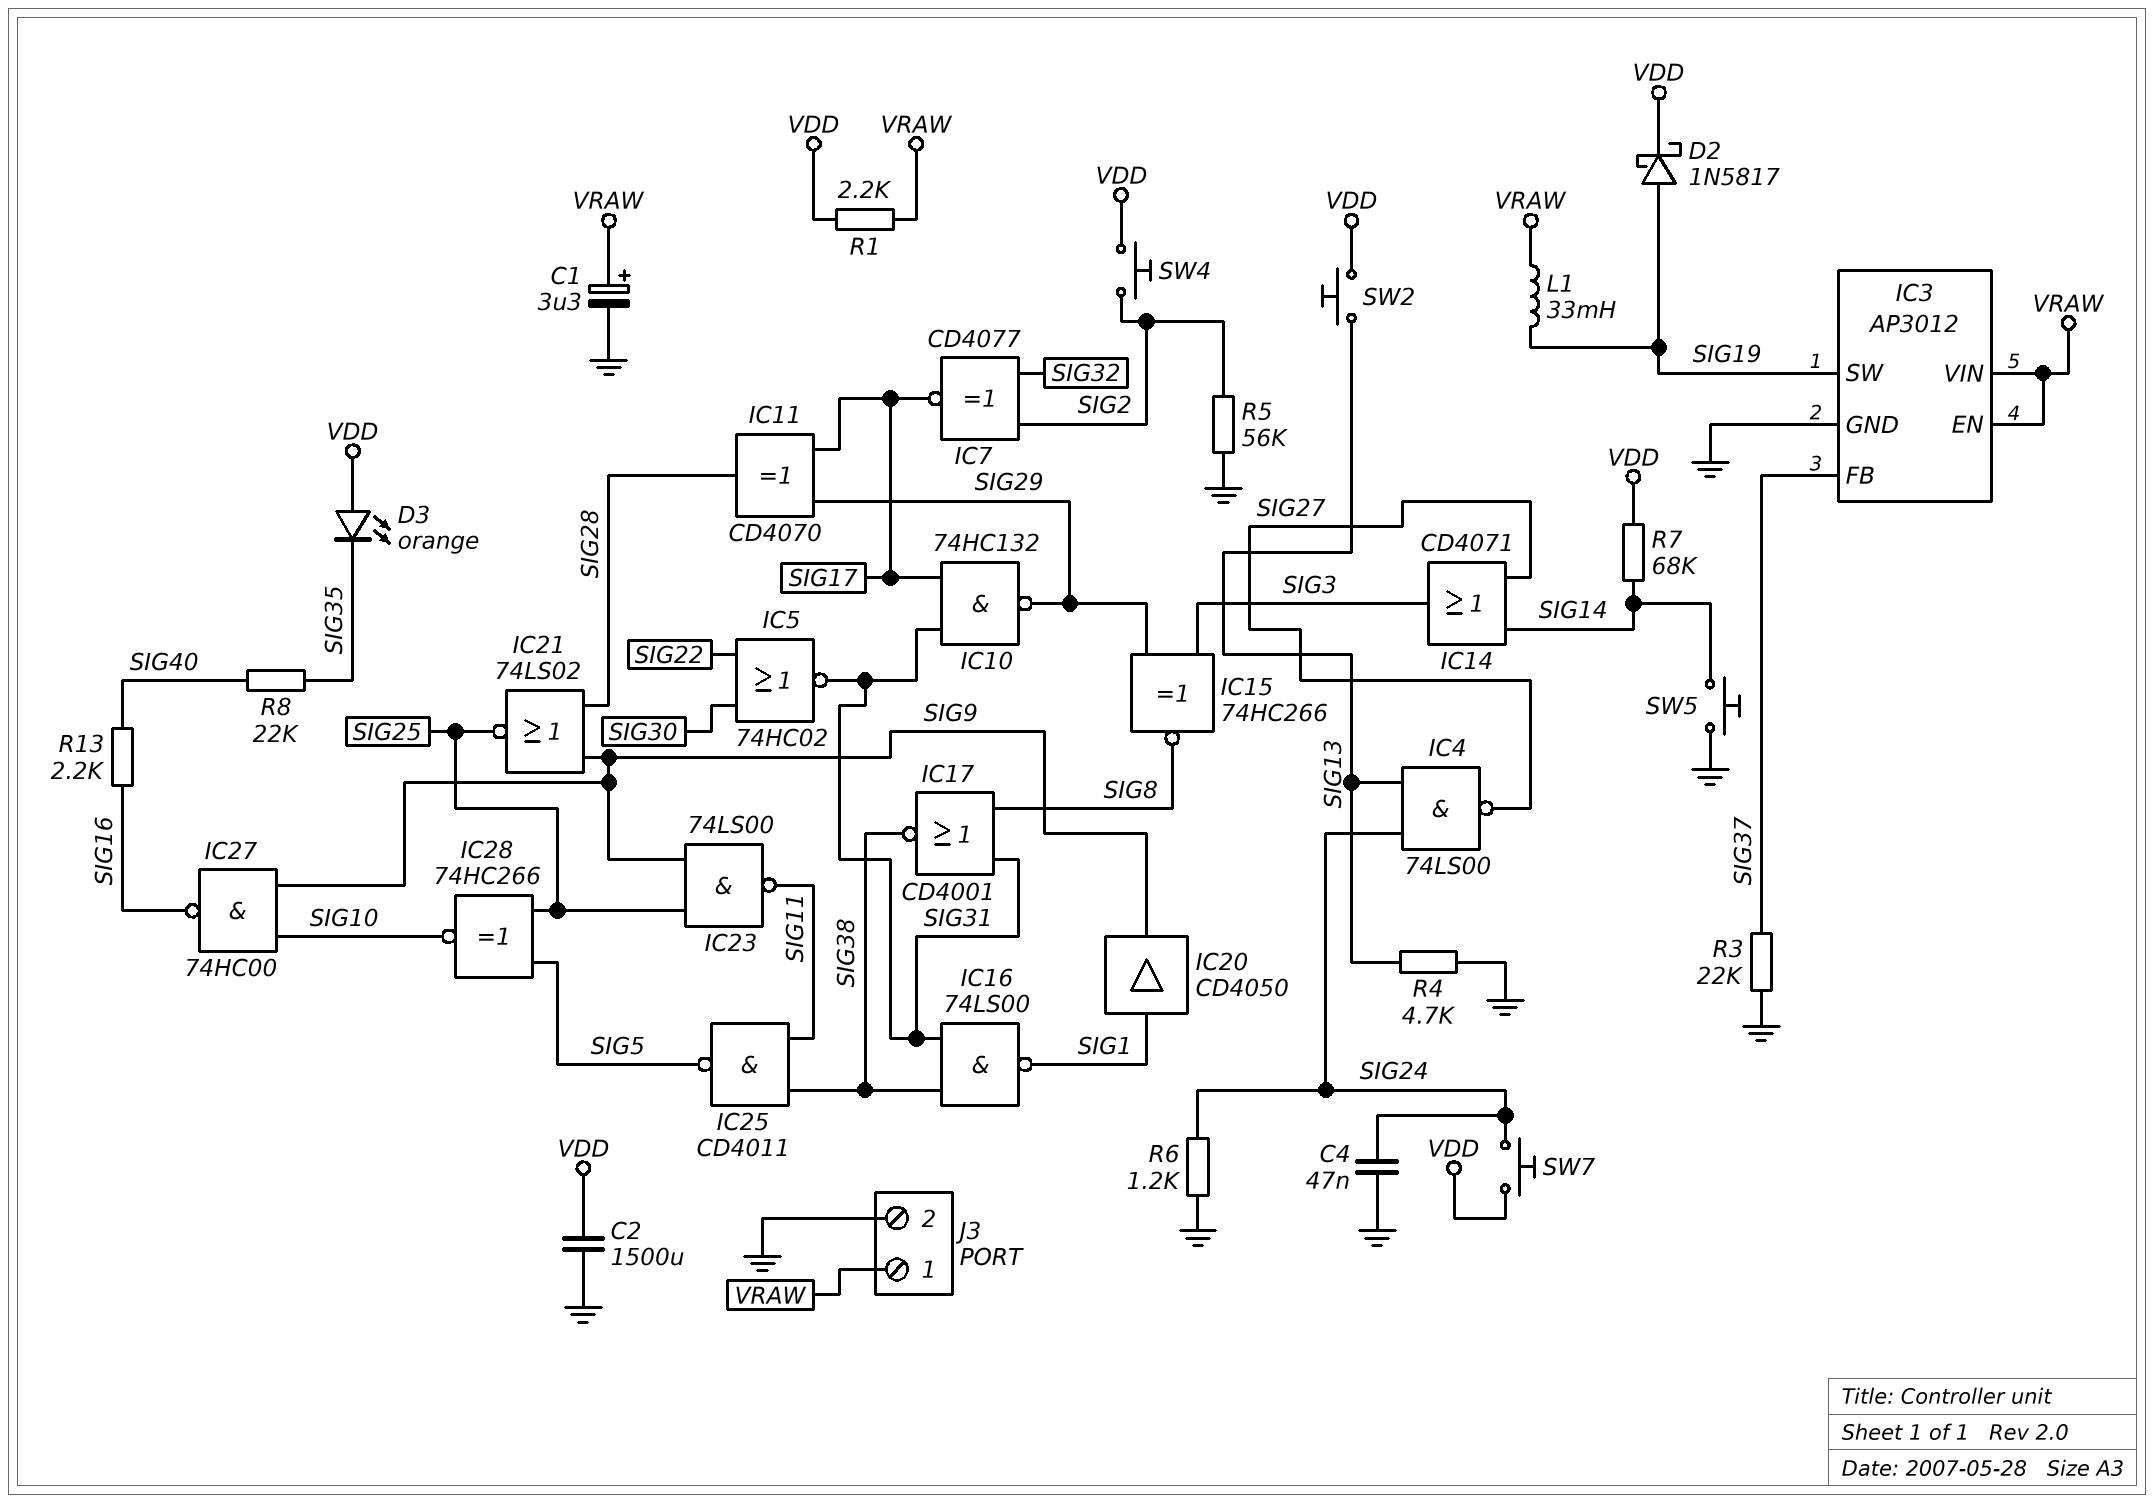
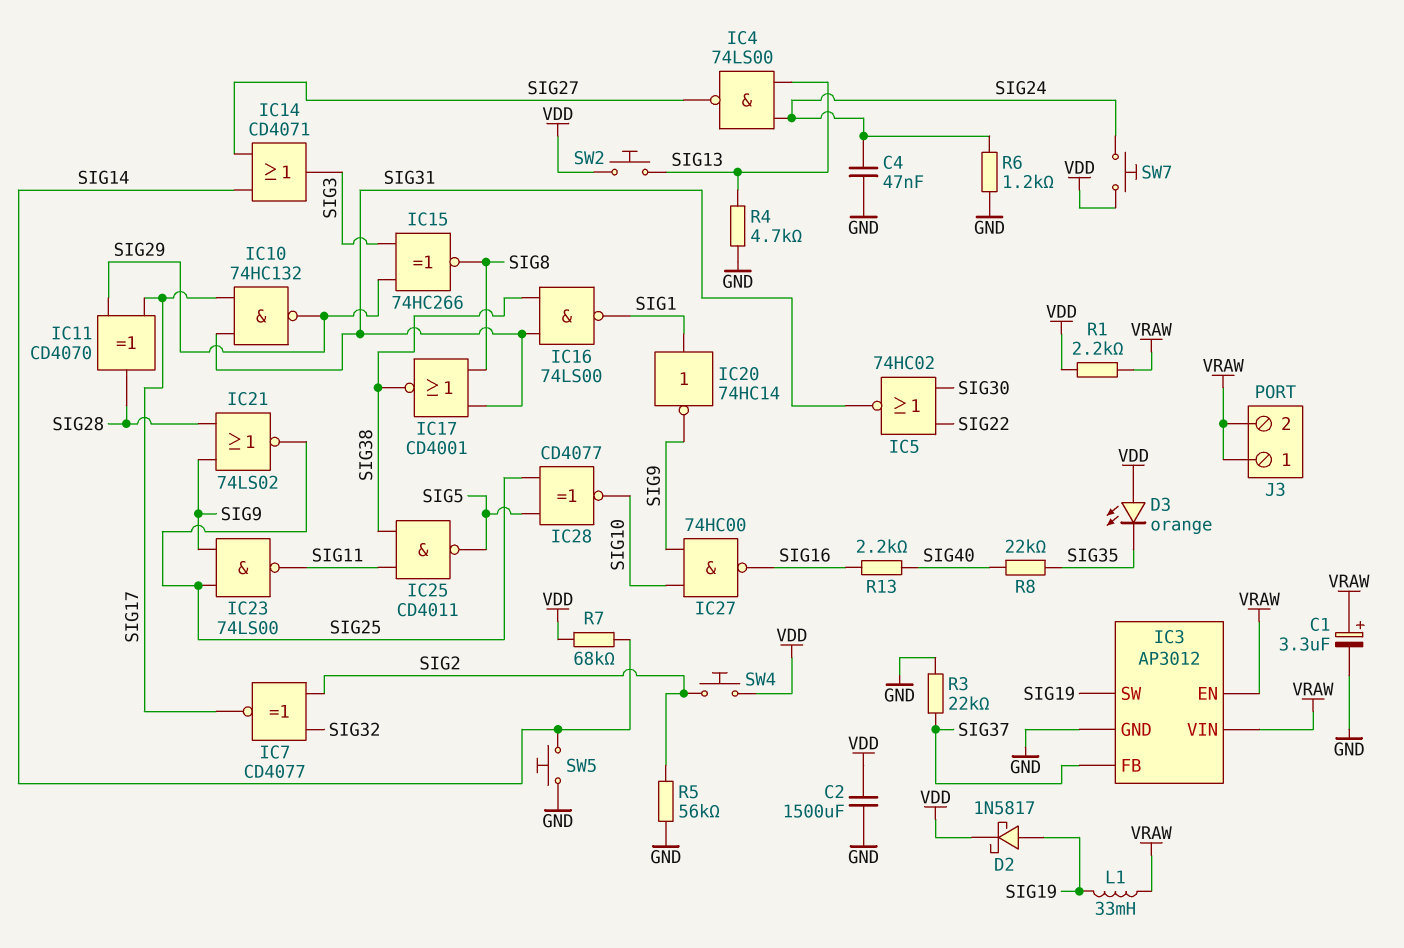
IC20: buffer CD4050 (in SIG1, out SIG9) -> NOT 74HC14 (in SIG1, out SIG9)
IC28: XNOR 74HC266 (in SIG5, in SIG25, out SIG10) -> XNOR CD4077 (in SIG5, in SIG25, out SIG10)
J3 pin 2: GND -> VRAW

